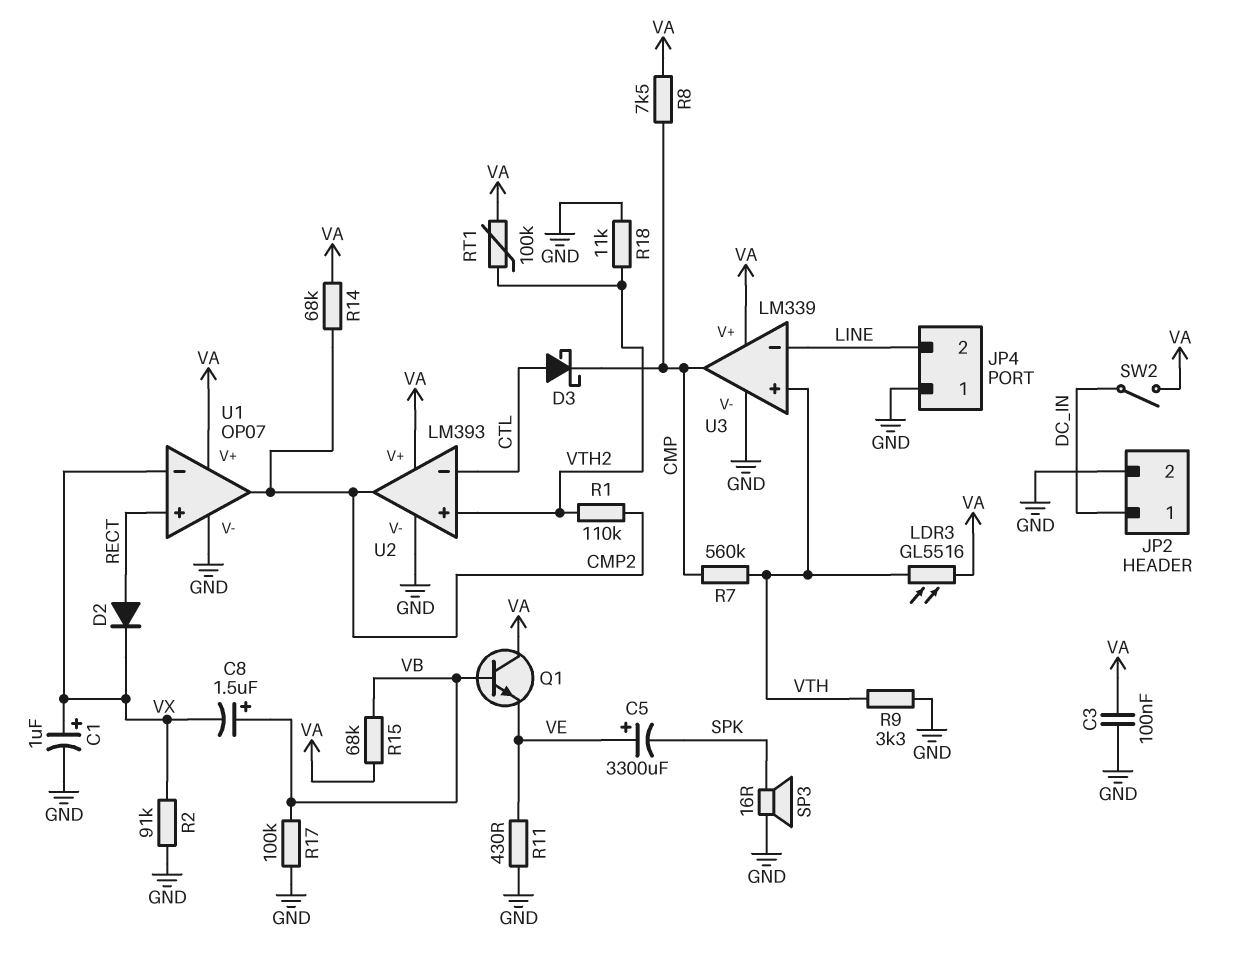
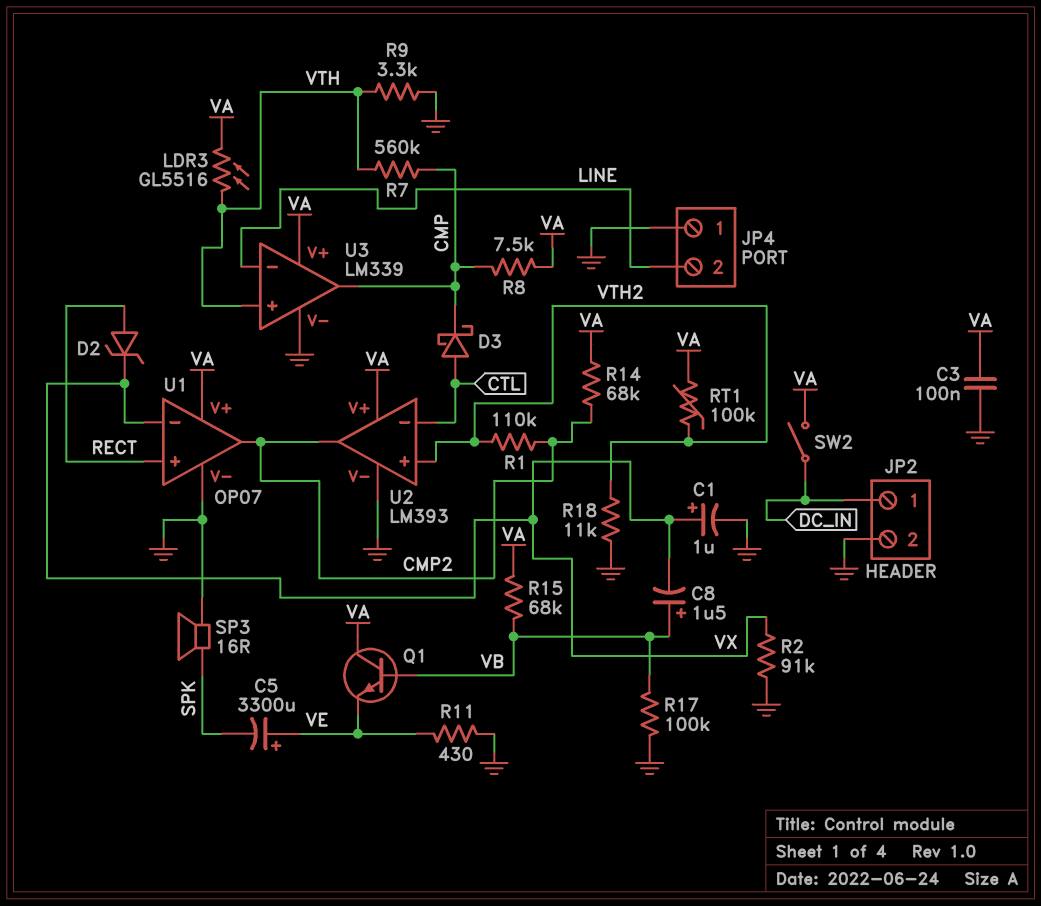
D2: diode (A RECT, K VX) -> zener (A RECT, K VX)

